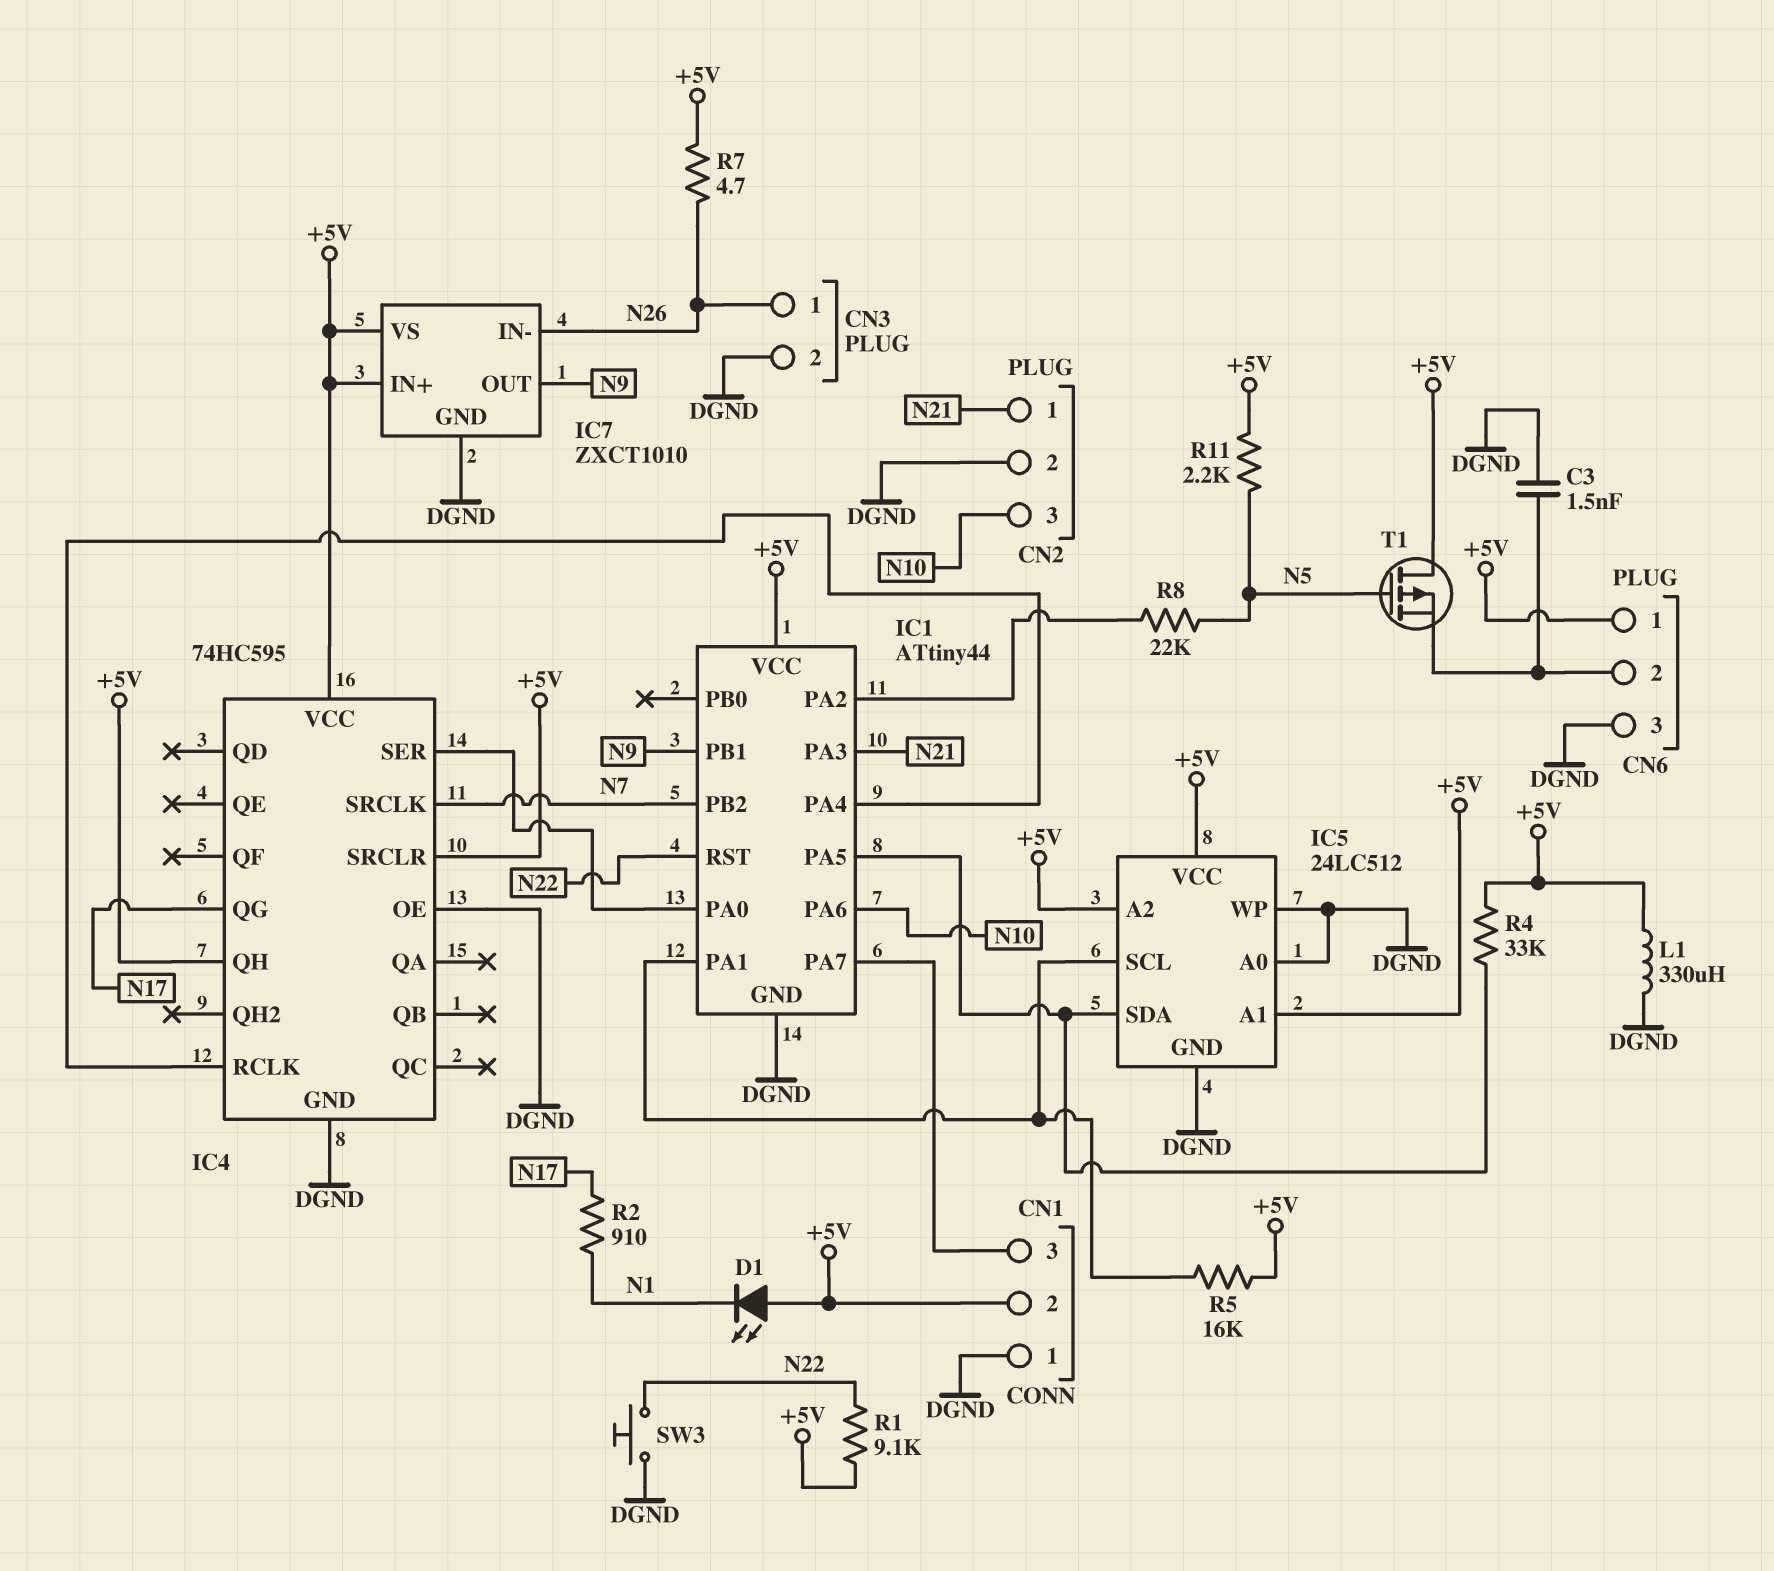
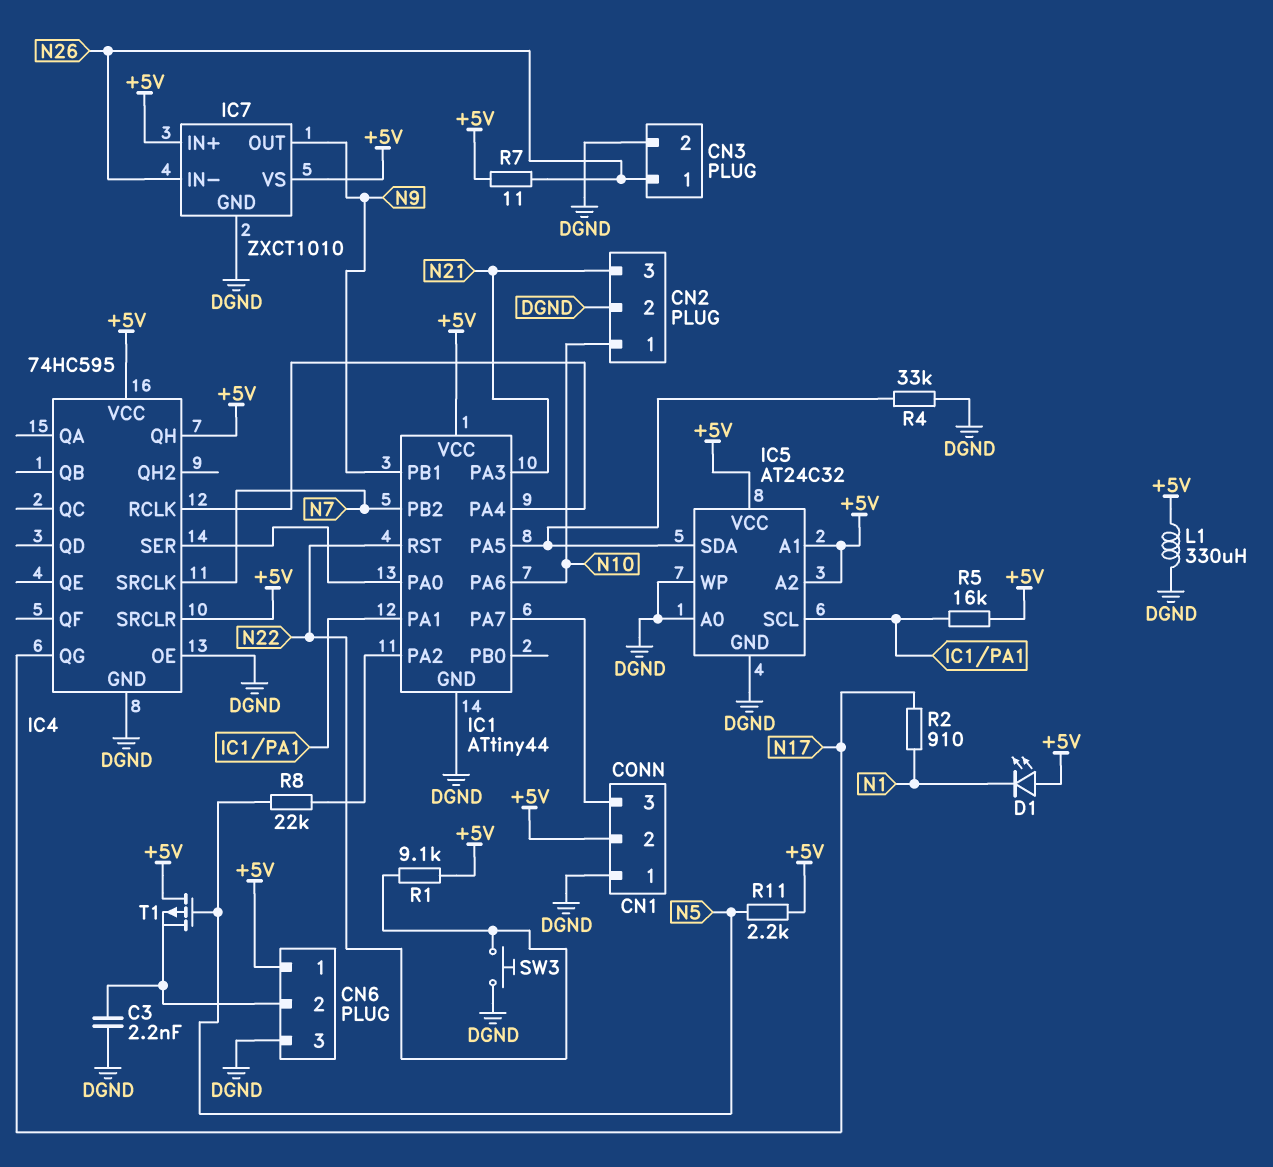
C3: 1.5nF (CN6/2, DGND) -> 2.2nF (CN6/2, DGND)
CN2 pin 1: N21 -> N10
CN2 pin 3: N10 -> N21
IC5: 24LC512 -> AT24C32
R4: 33k (+5V, IC1/PA5) -> 33k (DGND, IC1/PA5)
R7: 4.7 (+5V, N26) -> 11 (+5V, N26)

